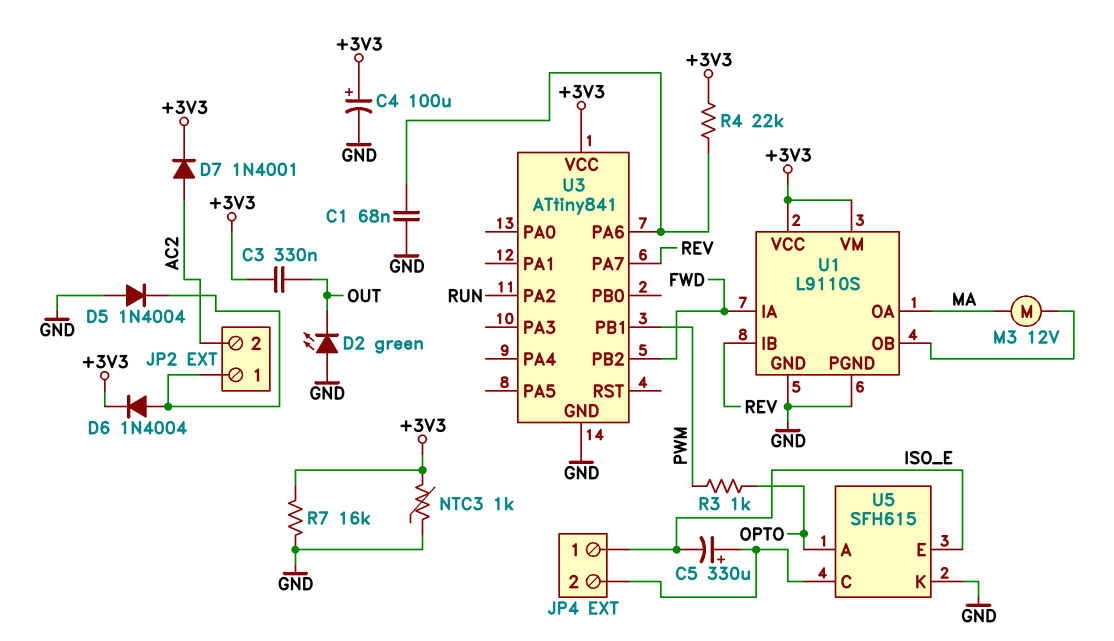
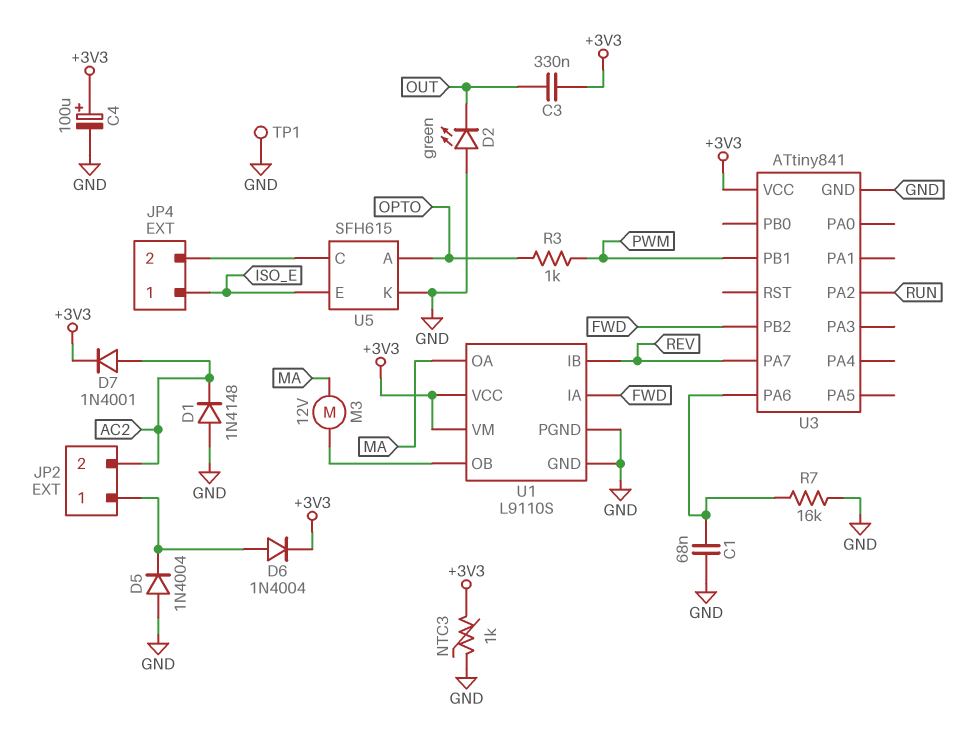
C5: 330uF (plus JP4/2, minus ISO_E) -> none
D1: none -> diode 1N4148 (A GND, K AC2)
R4: 22k (+3V3, U3/PA6) -> none
R7: 16k (+3V3, GND) -> 16k (GND, U3/PA6)
TP1: none -> test point (GND)

